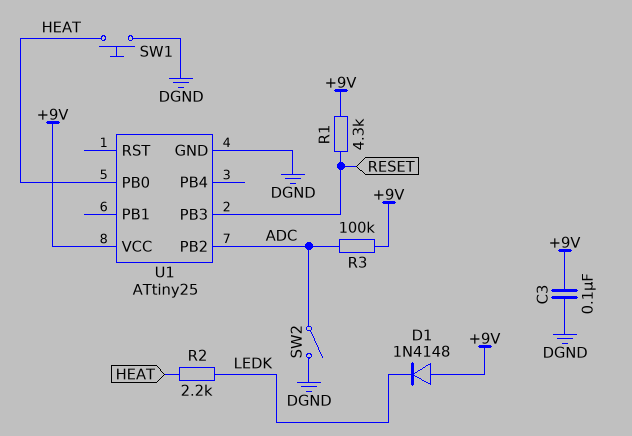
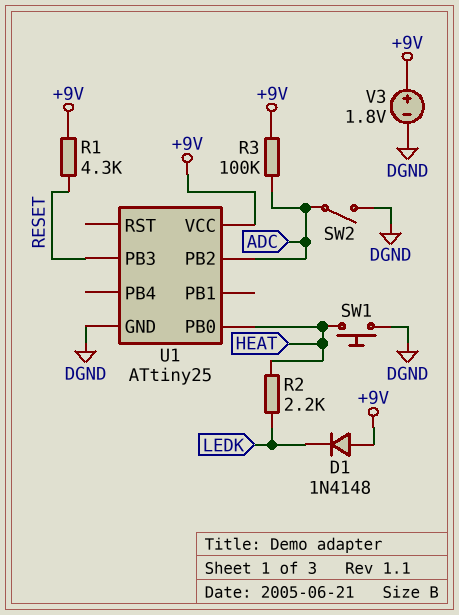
C3: 100nF (+9V, DGND) -> none
V3: none -> 1.8V (plus +9V, minus DGND)

